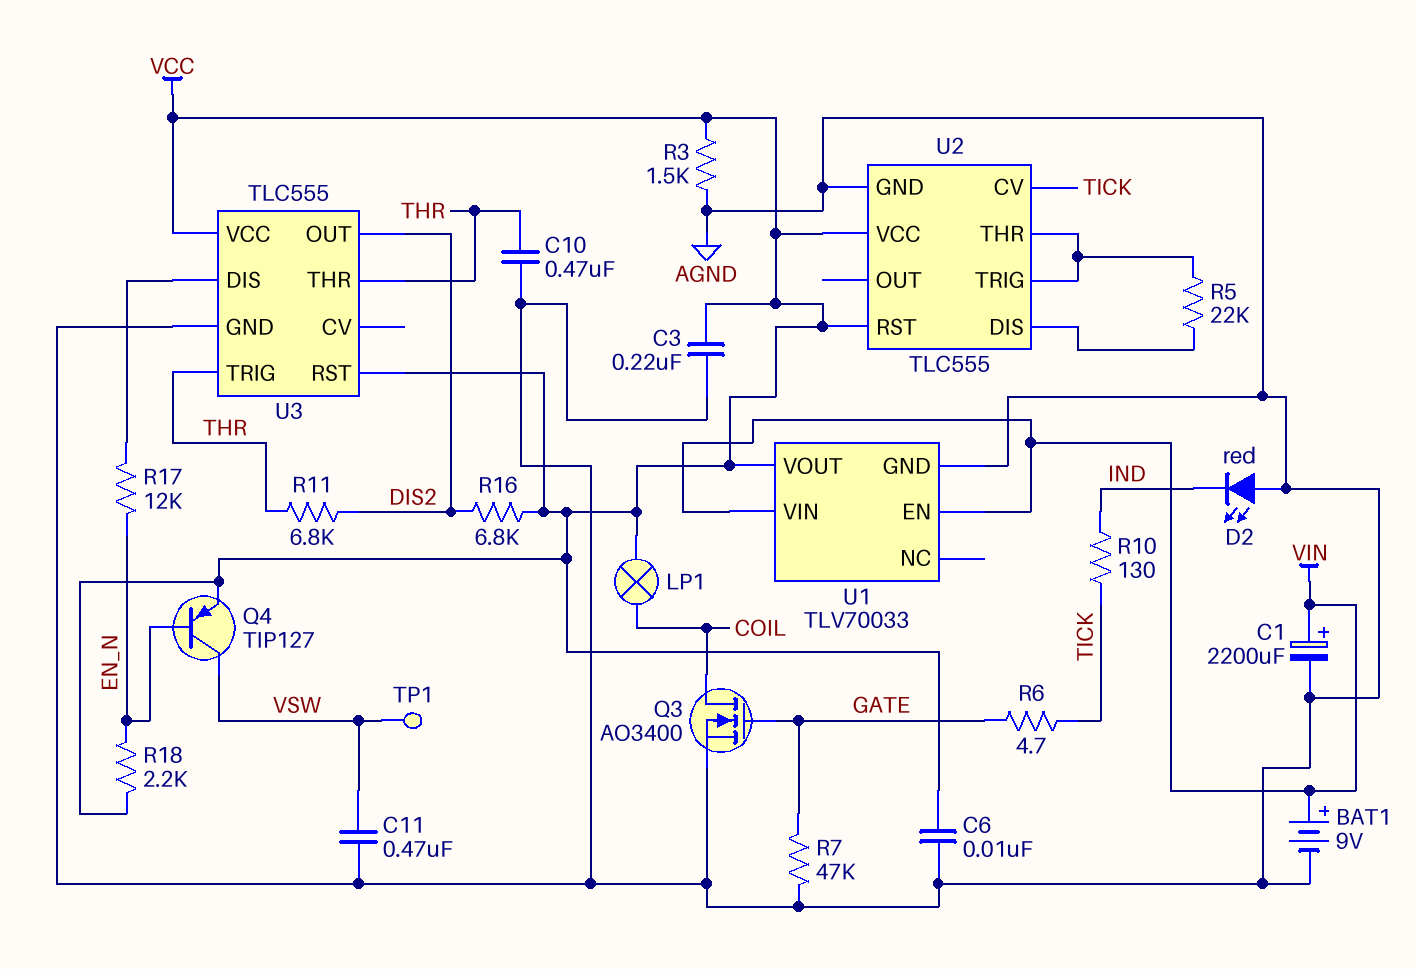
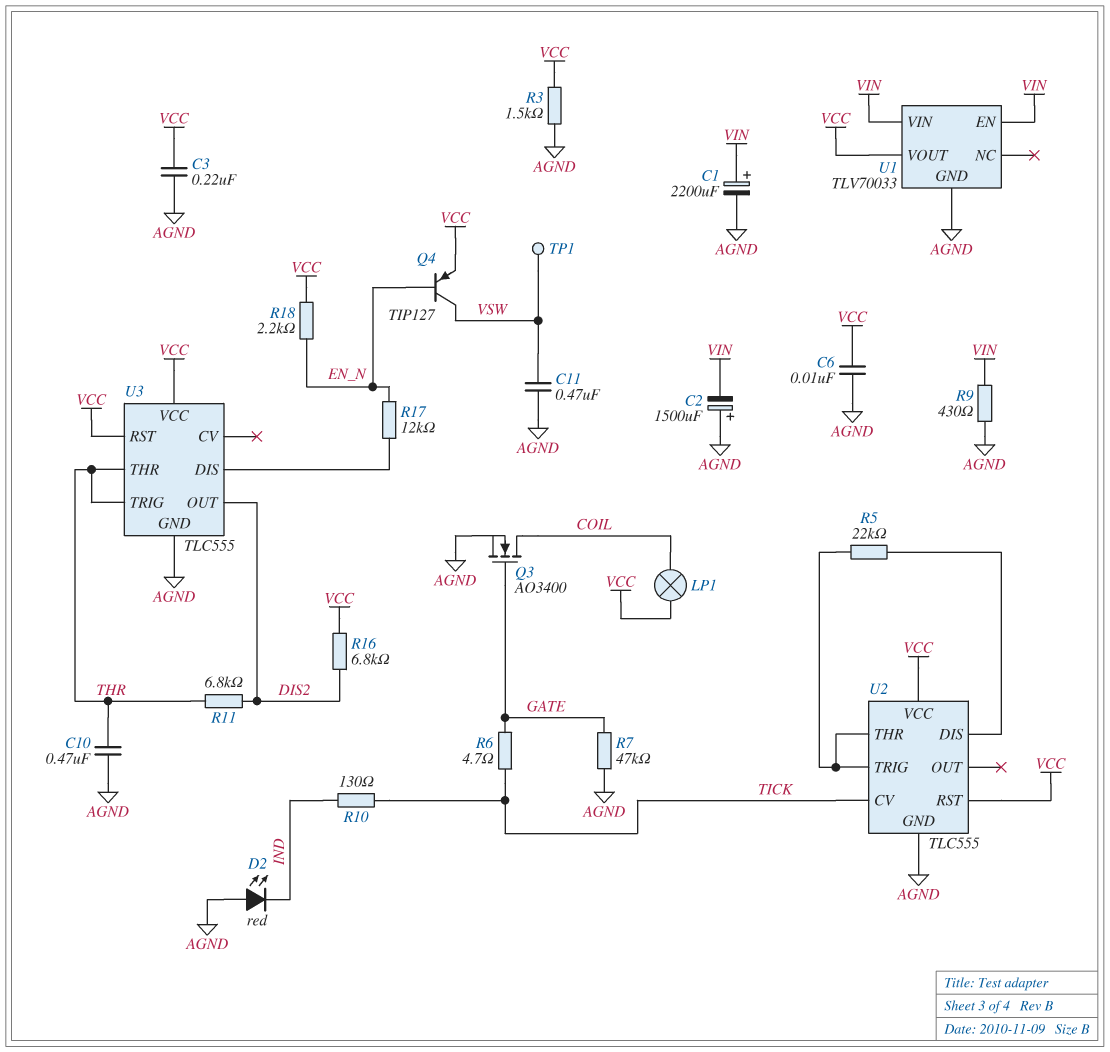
BAT1: 9V (plus VIN, minus AGND) -> none
C2: none -> 1500uF (plus AGND, minus VIN)
R9: none -> 430 (AGND, VIN)

